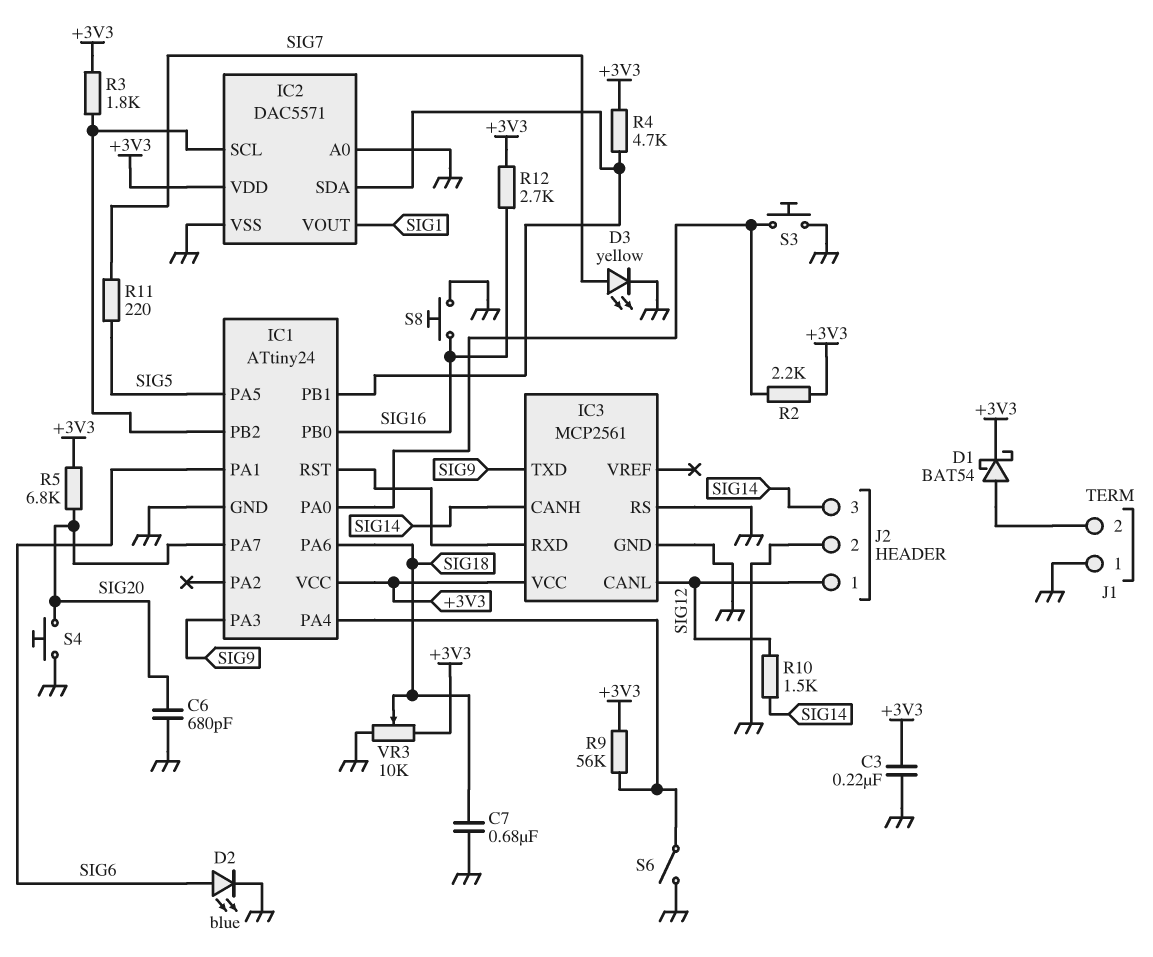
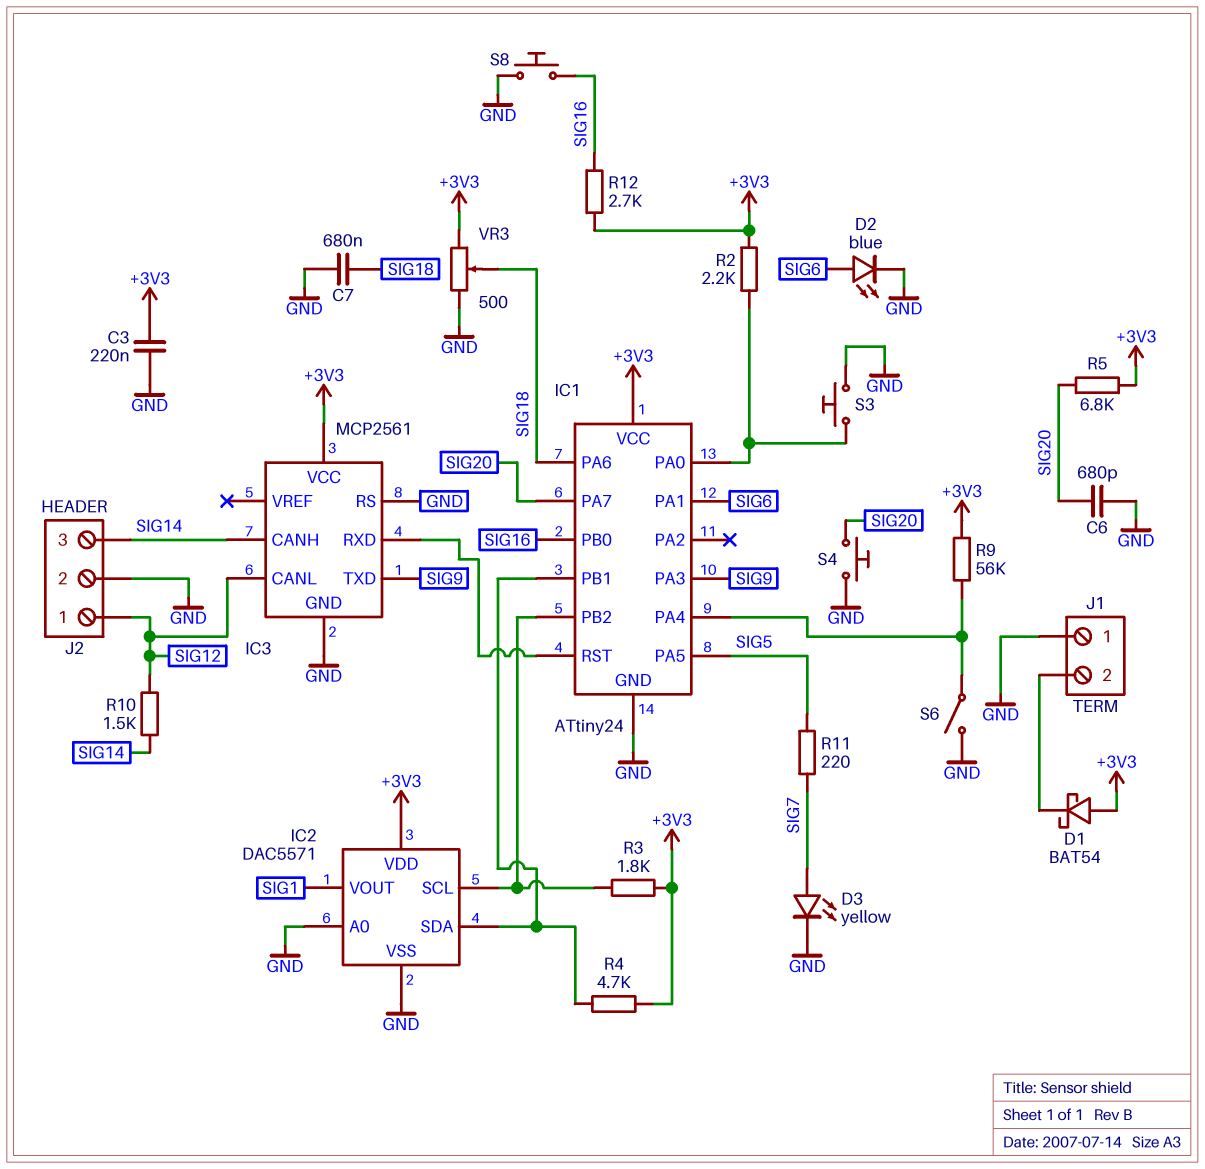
D1: schottky BAT54 (A J1/2, K +3V3) -> schottky BAT54 (A +3V3, K J1/2)
VR3: 10k (+3V3, GND, wiper SIG18) -> 500 (+3V3, GND, wiper SIG18)

